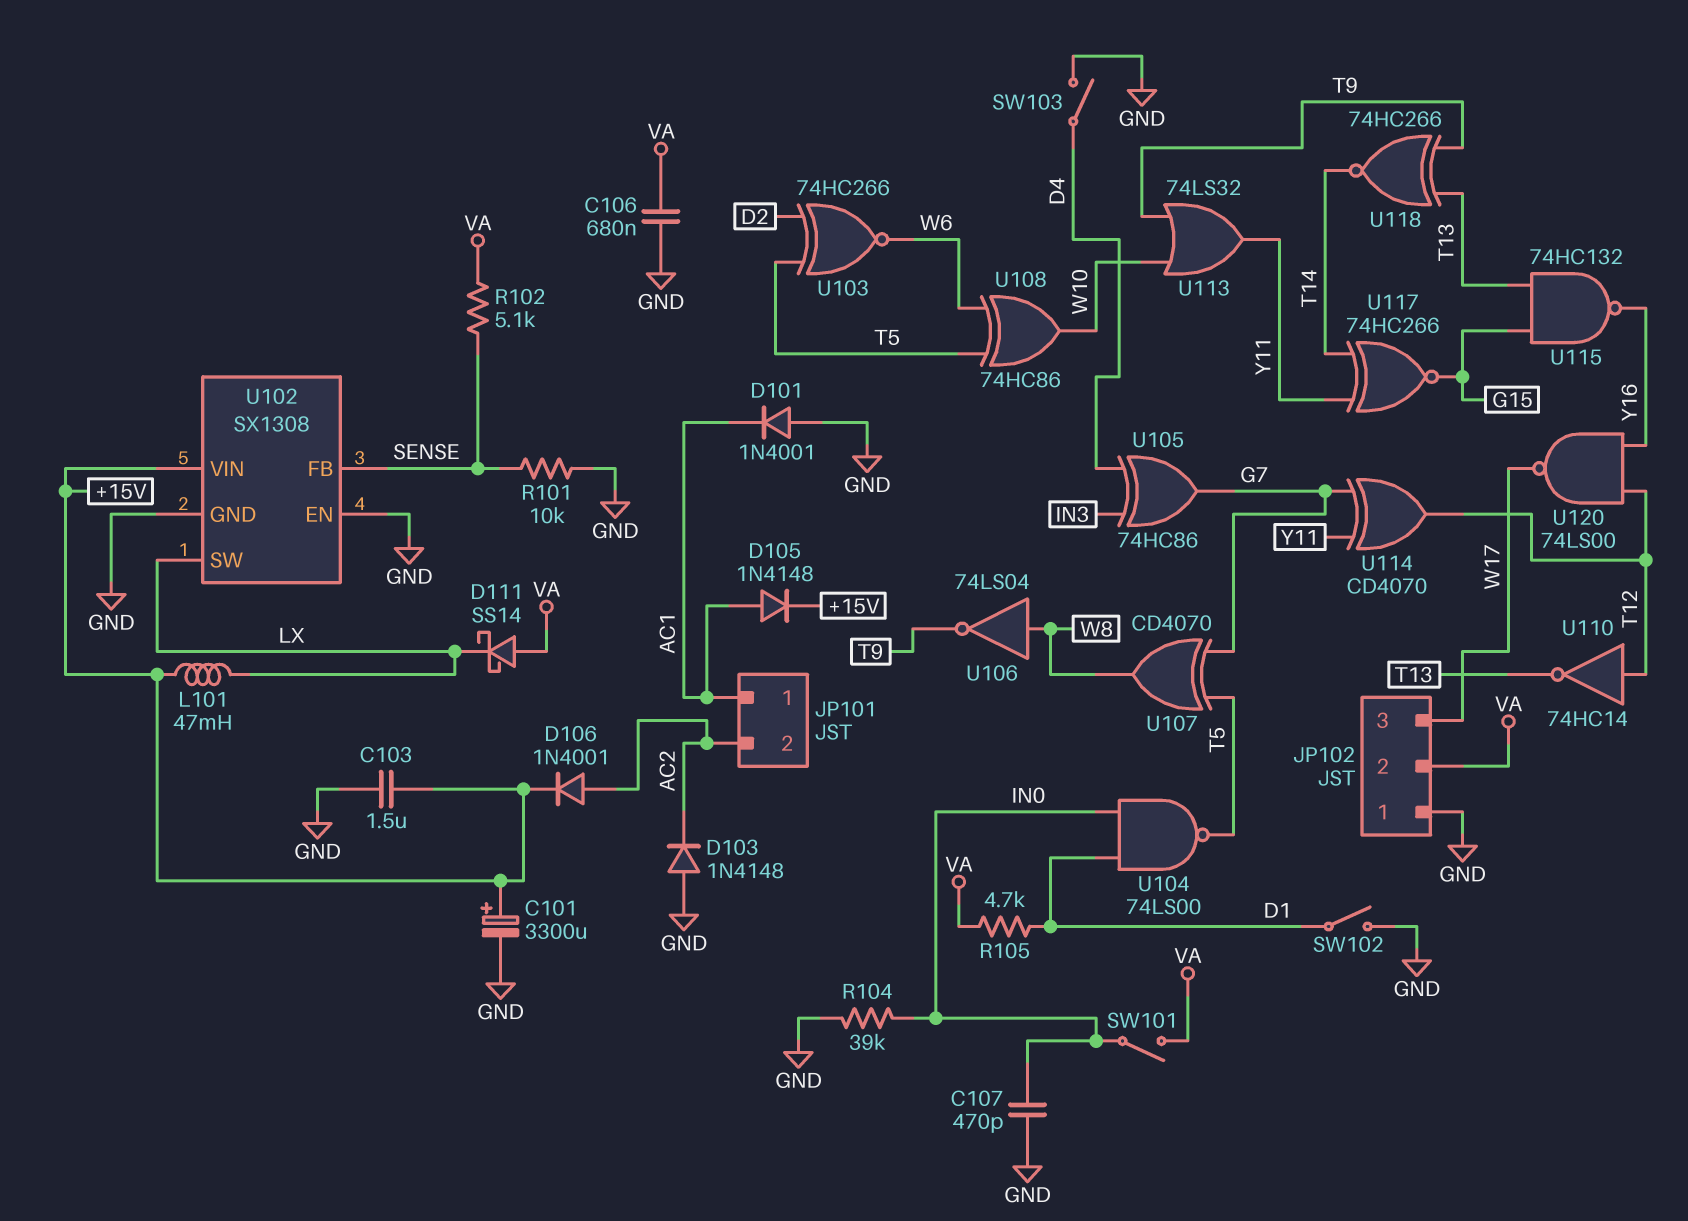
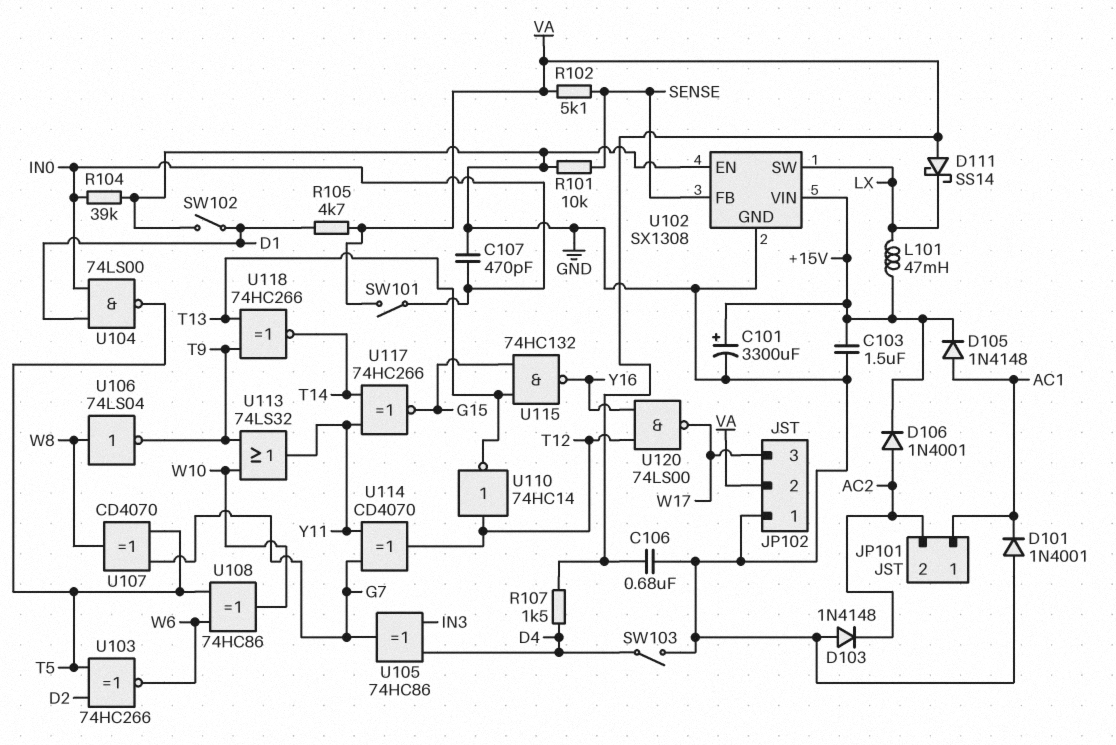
R107: none -> 1.5k (D4, VA)

